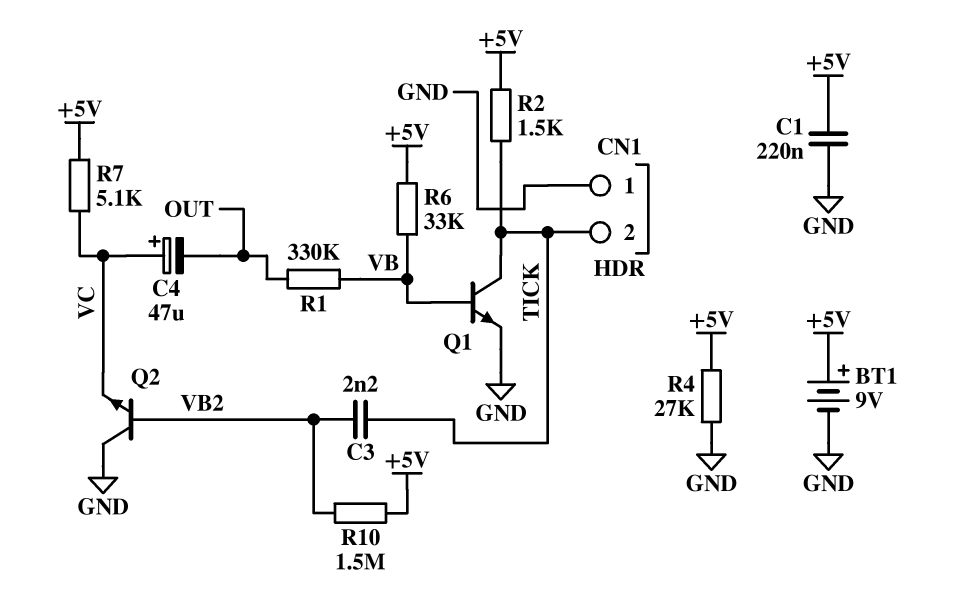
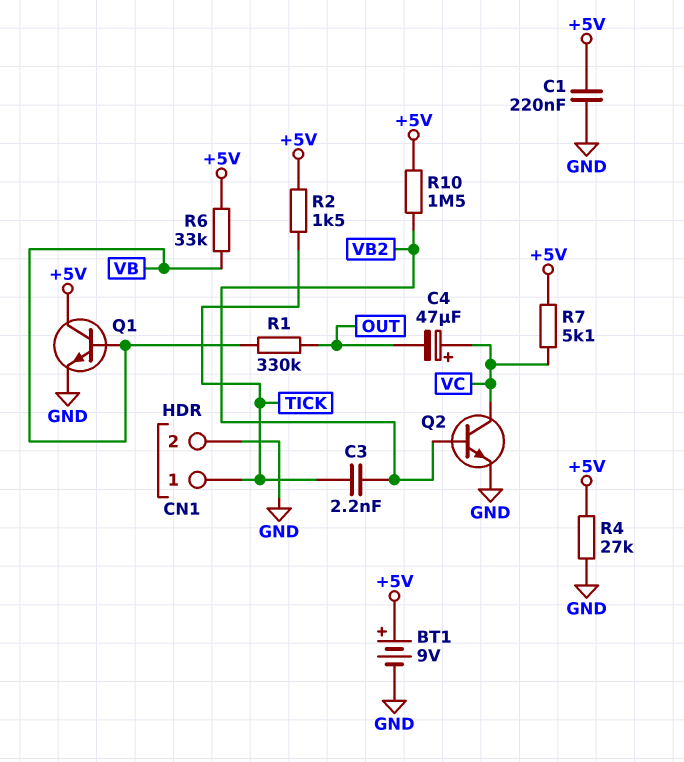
CN1 pin 1: GND -> TICK
CN1 pin 2: TICK -> GND
Q1: NPN (B VB, C TICK, E GND) -> NPN (B VB, C +5V, E GND)
Q2: NPN (B VB2, C GND, E VC) -> NPN (B VB2, C VC, E GND)

